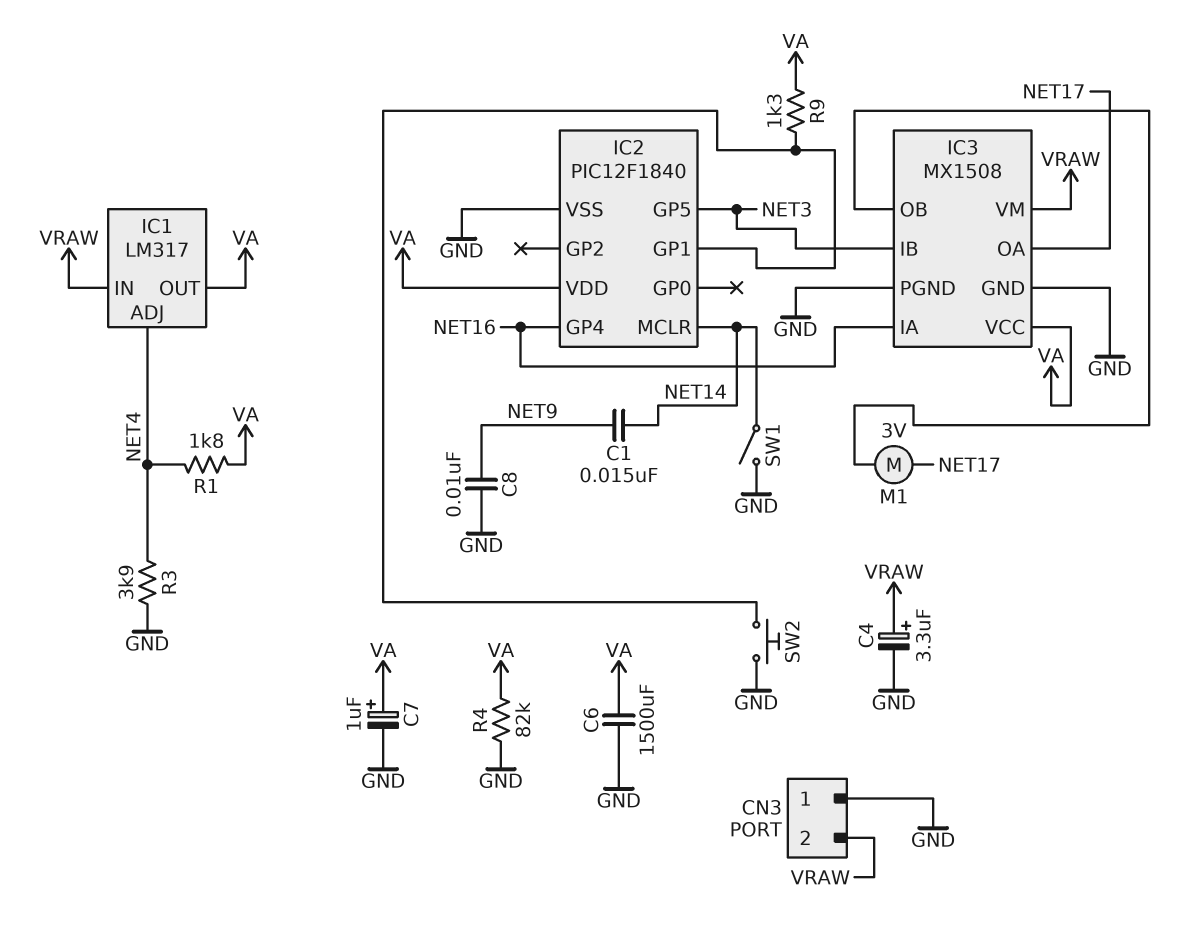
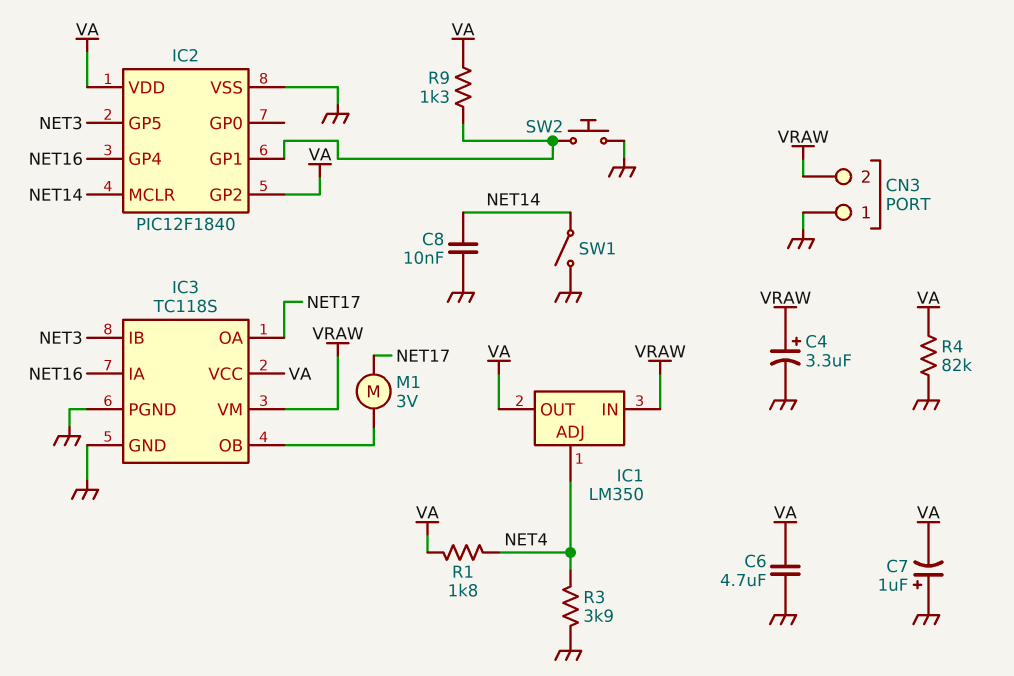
C1: 15nF (NET9, NET14) -> none
C6: 1500uF (GND, VA) -> 4.7uF (GND, VA)
C7: 1uF (plus VA, minus GND) -> 1uF (plus GND, minus VA)
C8: 10nF (GND, NET9) -> 10nF (GND, NET14)
IC1: LM317 -> LM350
IC2 pin GP2: none -> VA
IC3: MX1508 -> TC118S

